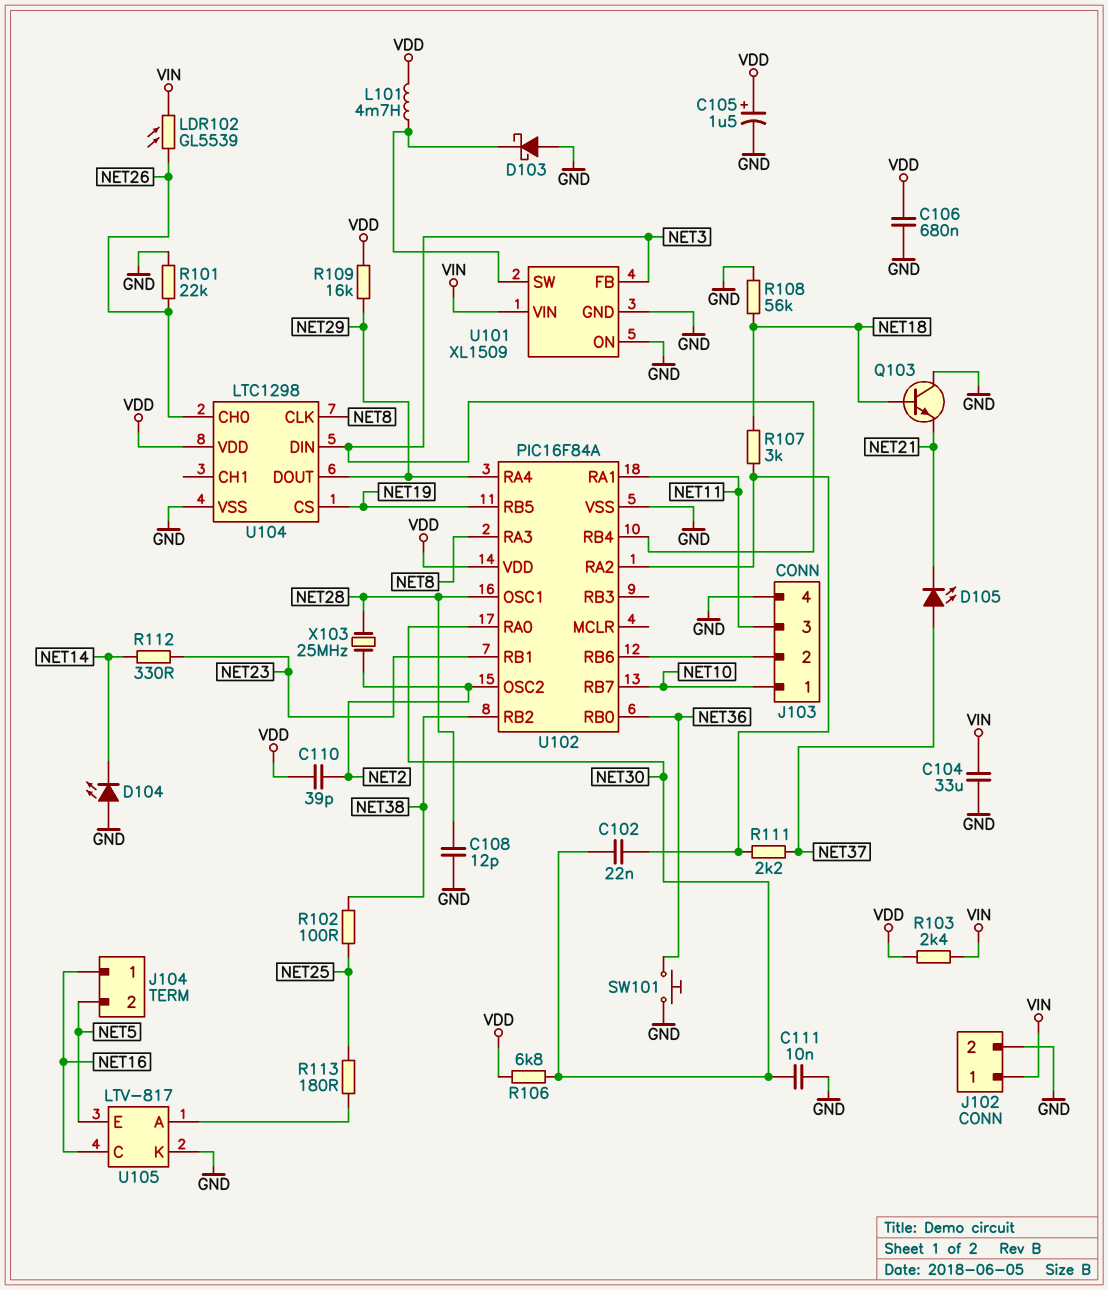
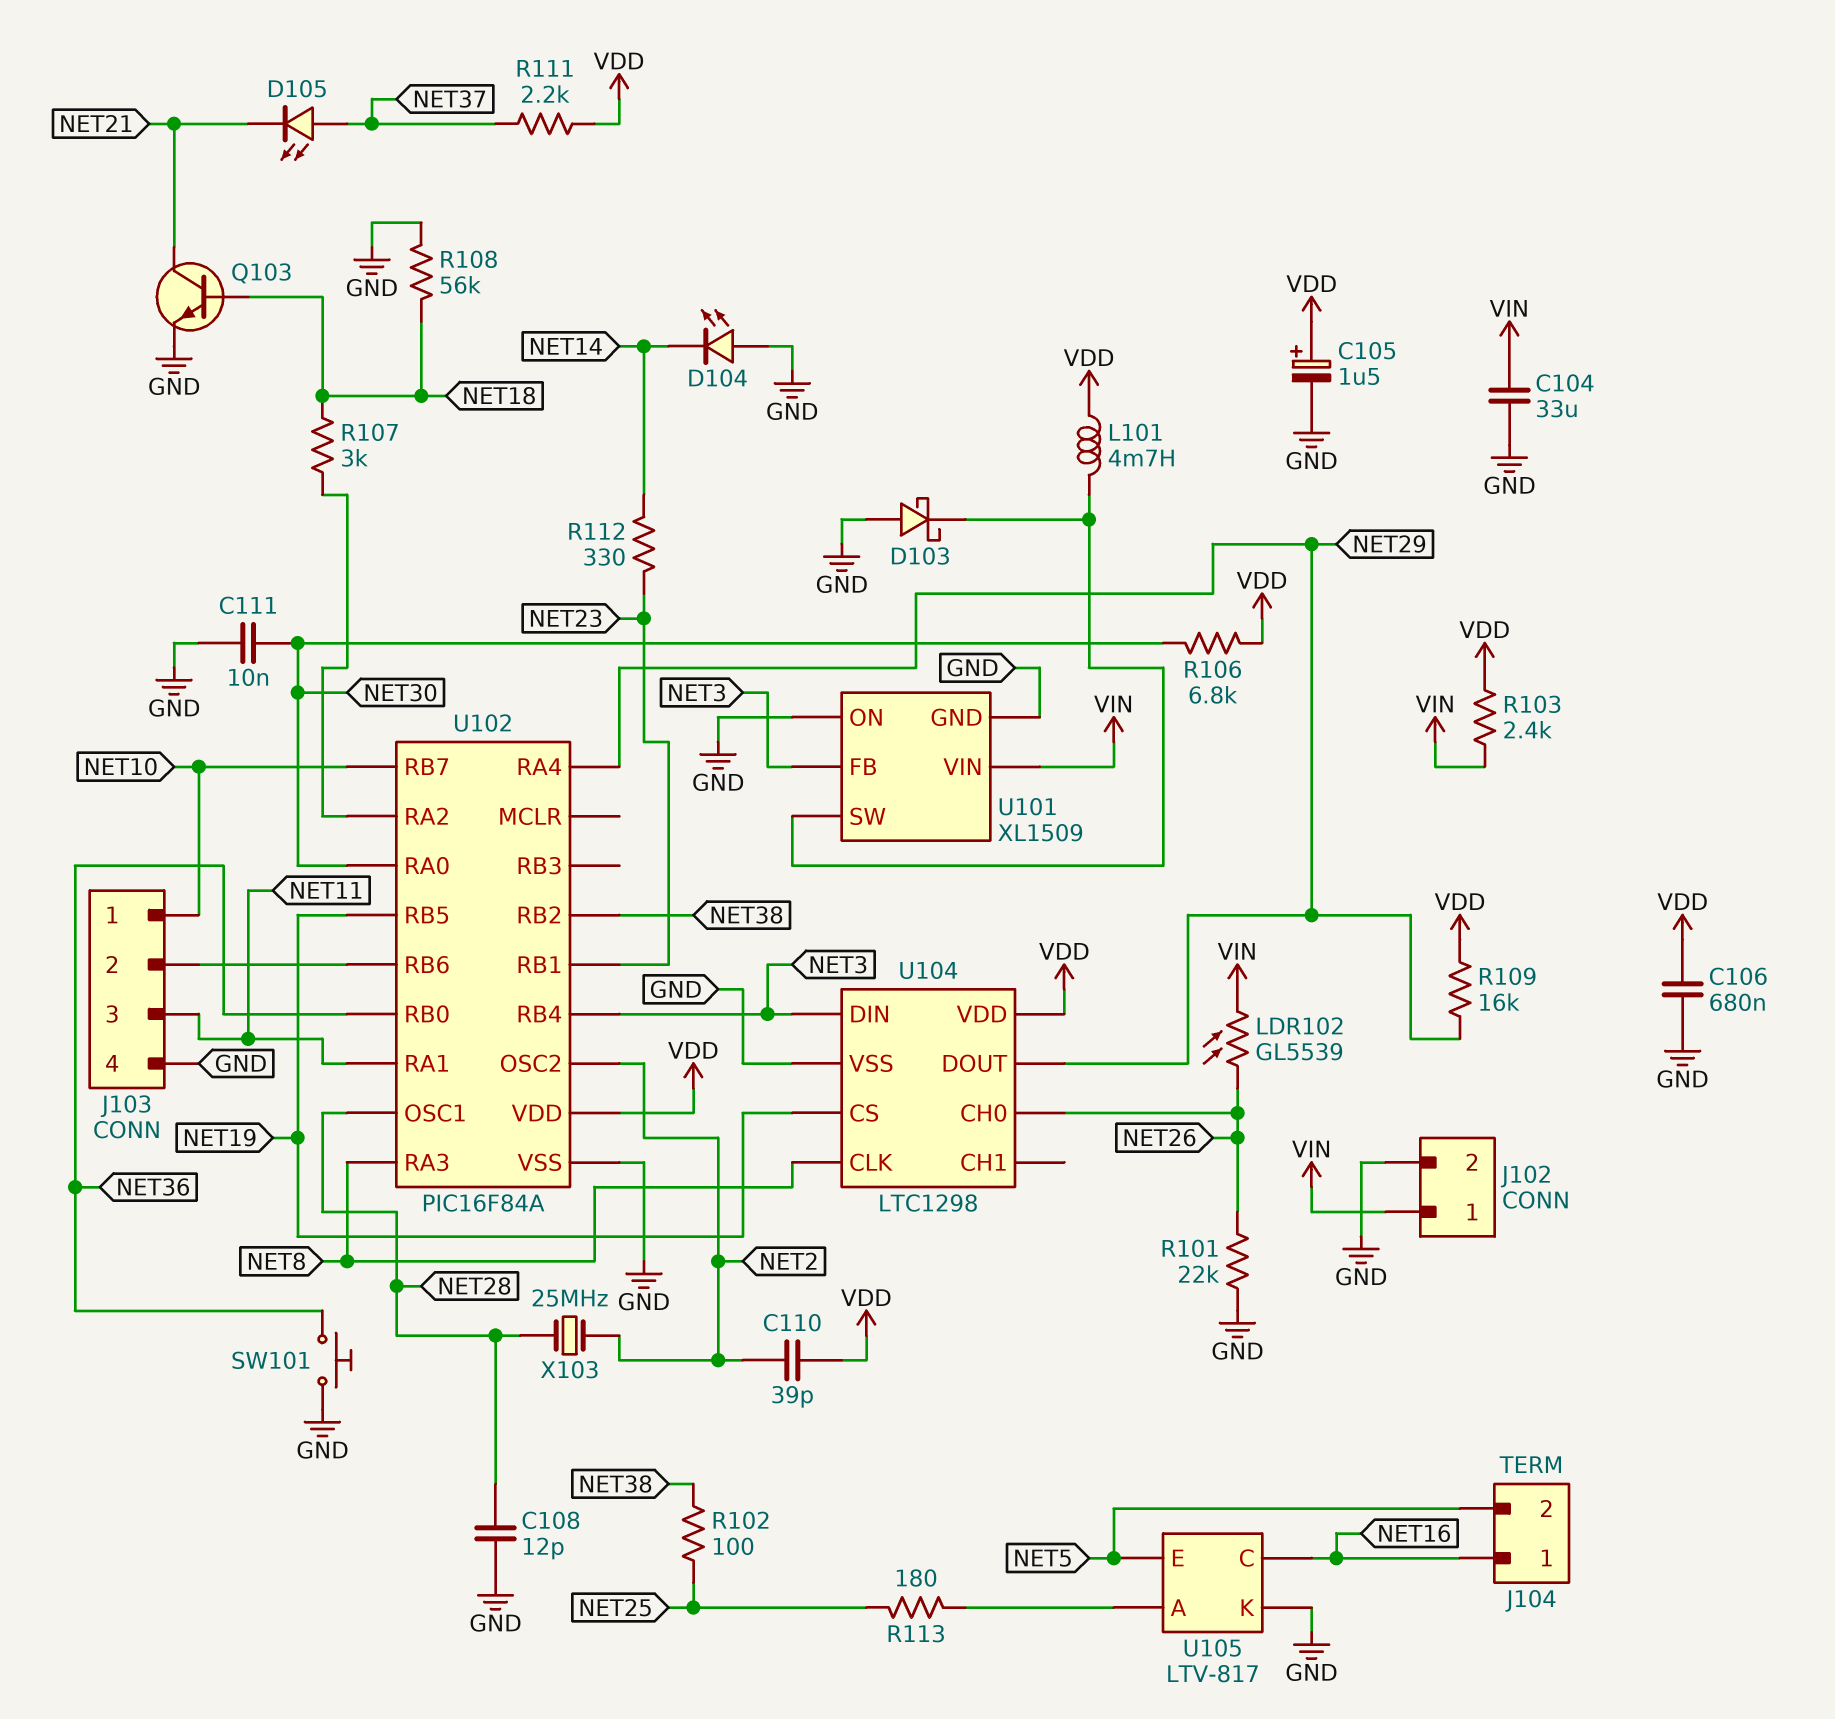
C102: 22nF (NET30, U102/RA2) -> none
Q103: NPN (B NET18, C GND, E NET21) -> NPN (B NET18, C NET21, E GND)
R111: 2.2k (NET37, U102/RA2) -> 2.2k (NET37, VDD)

